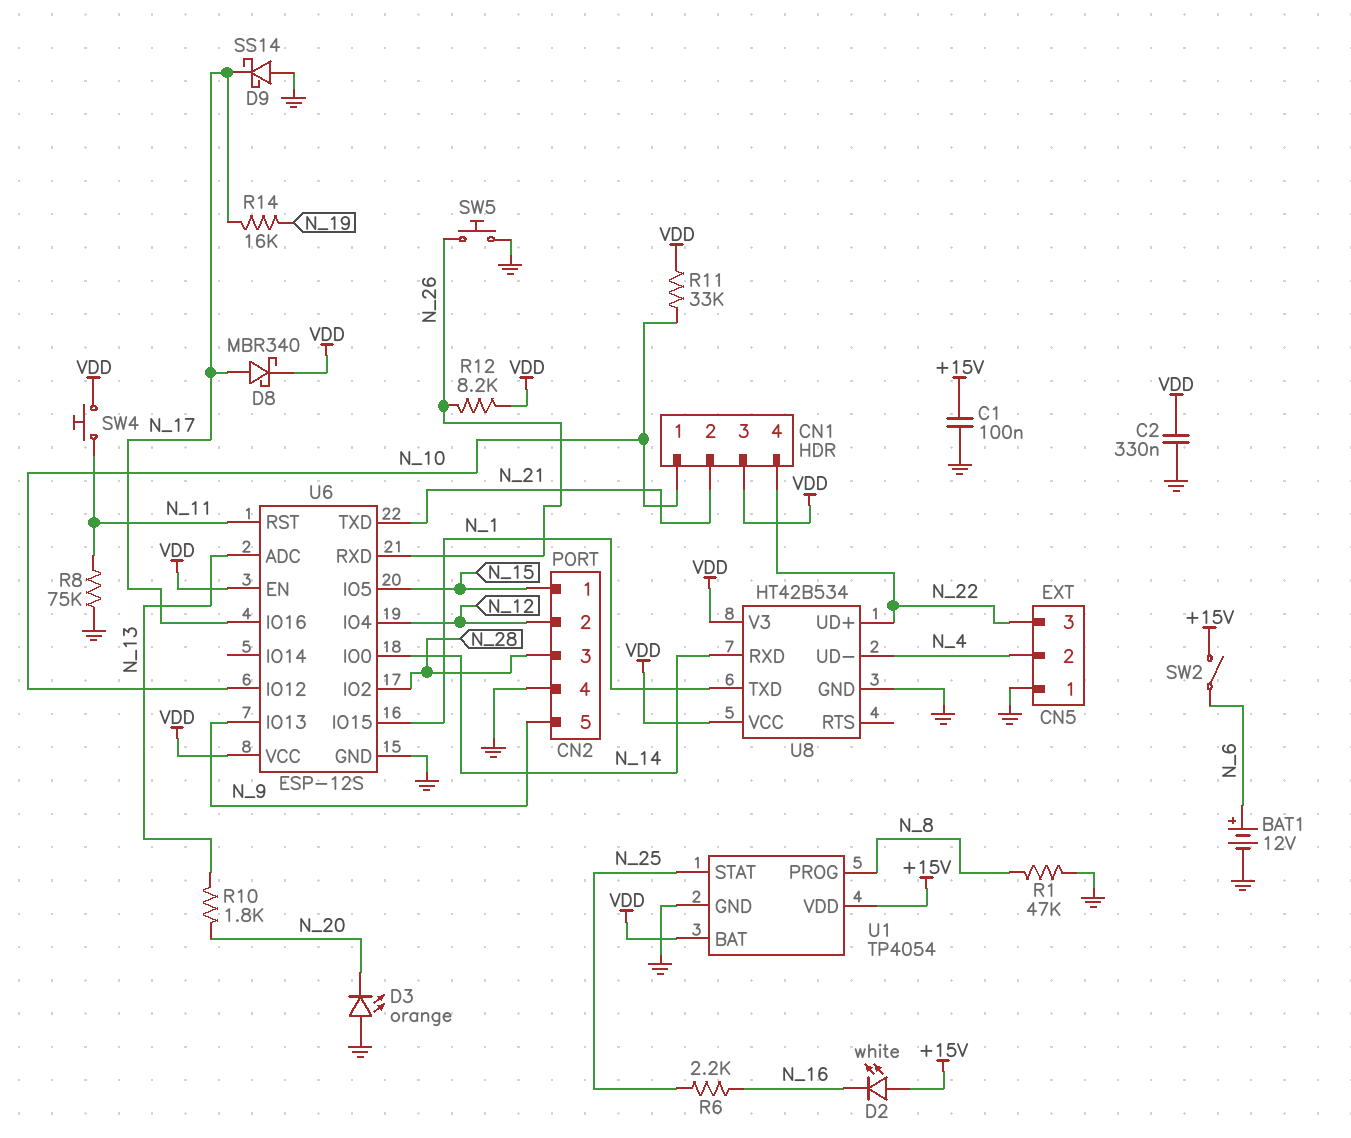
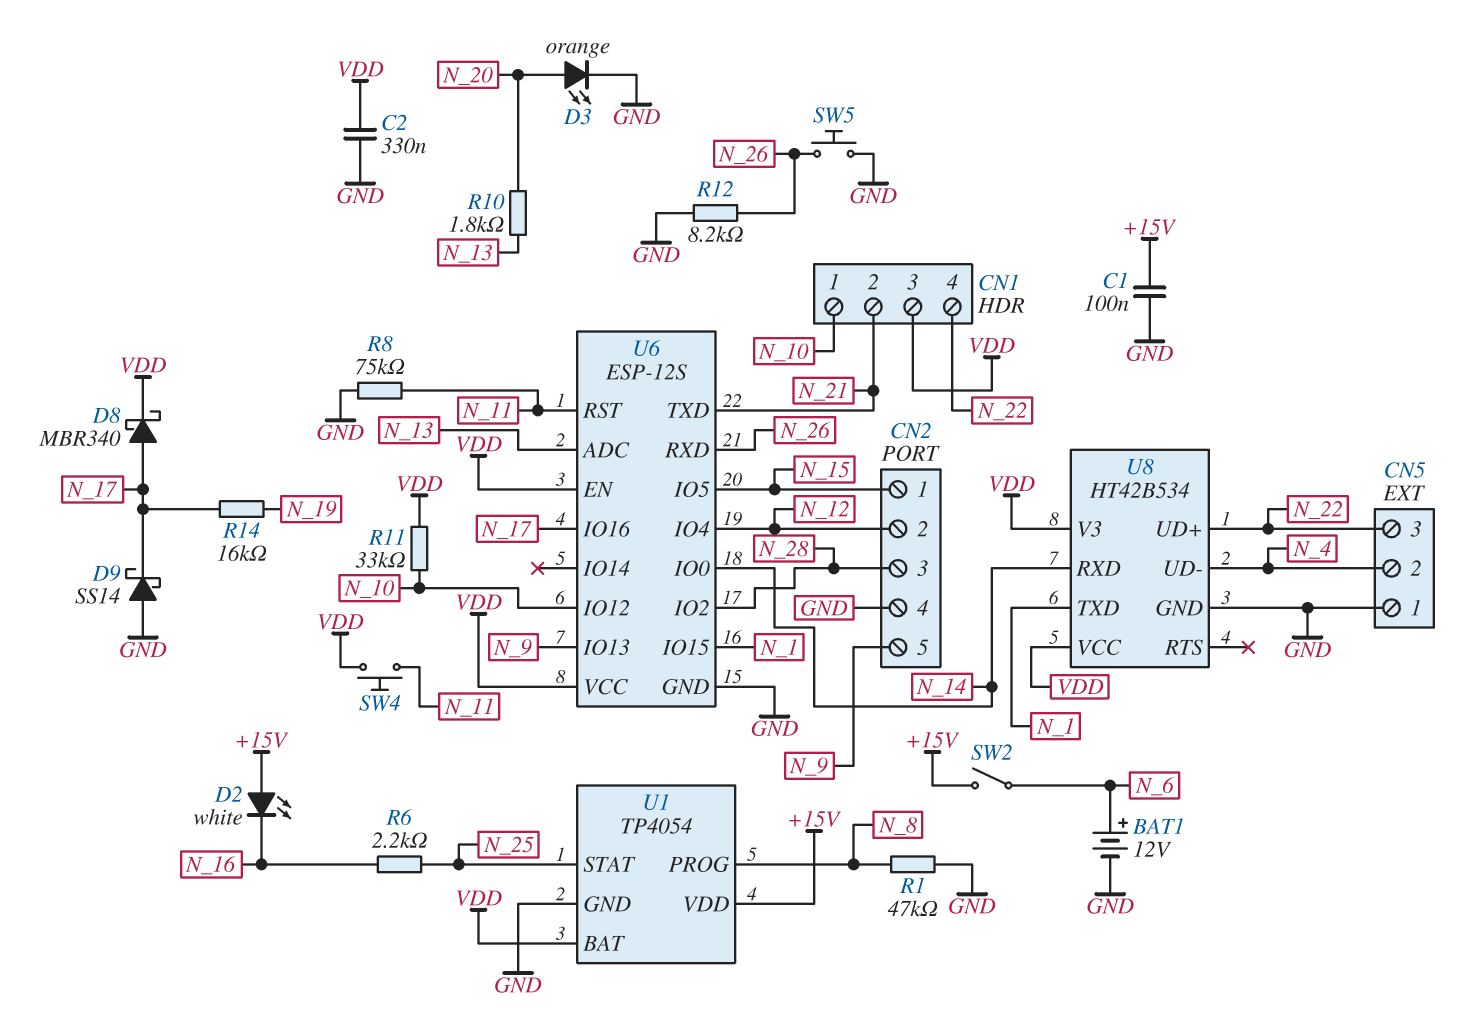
D3: LED orange (A GND, K N_20) -> LED orange (A N_20, K GND)
R12: 8.2k (N_26, VDD) -> 8.2k (GND, N_26)

